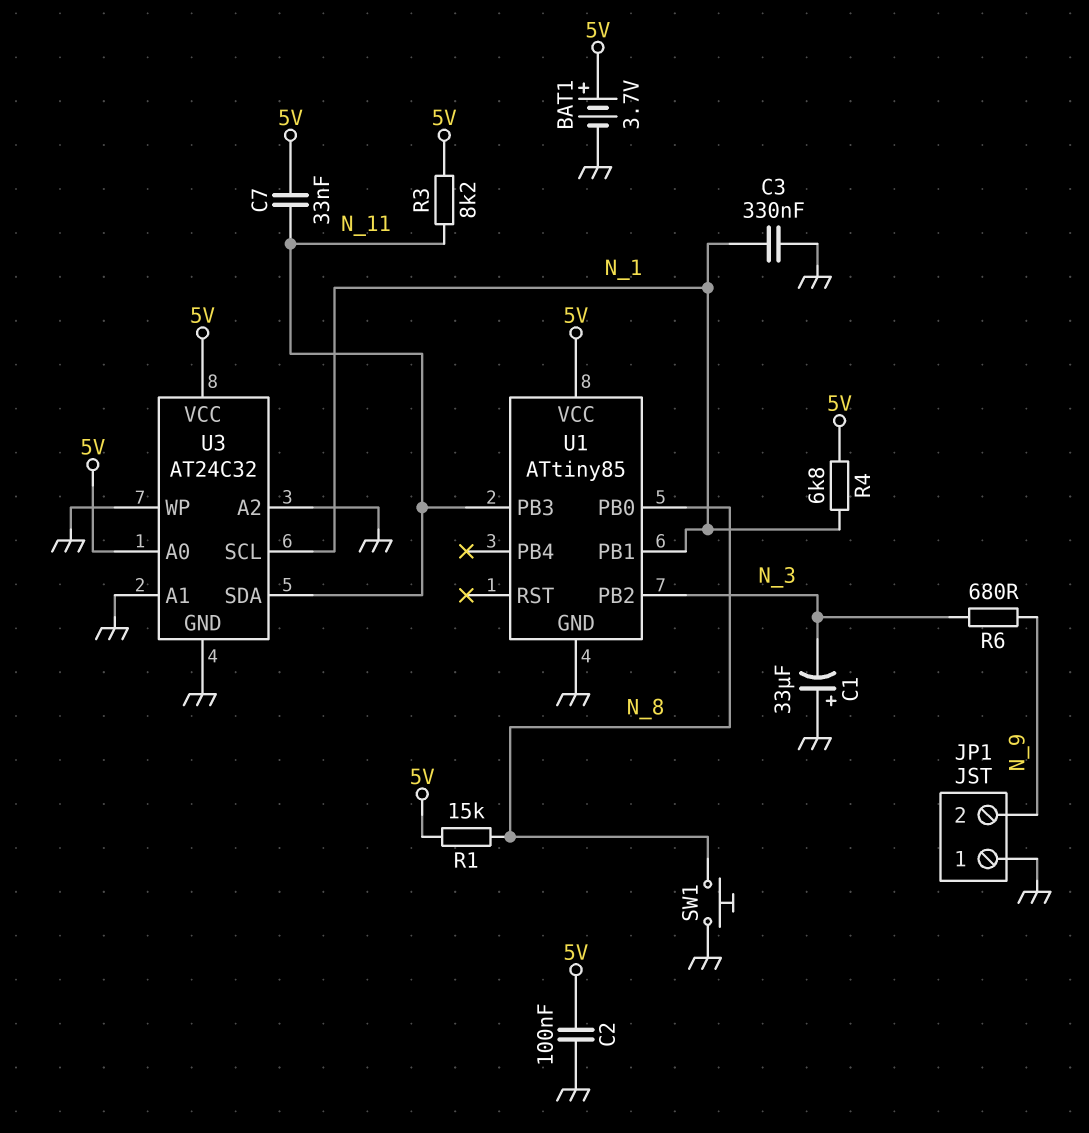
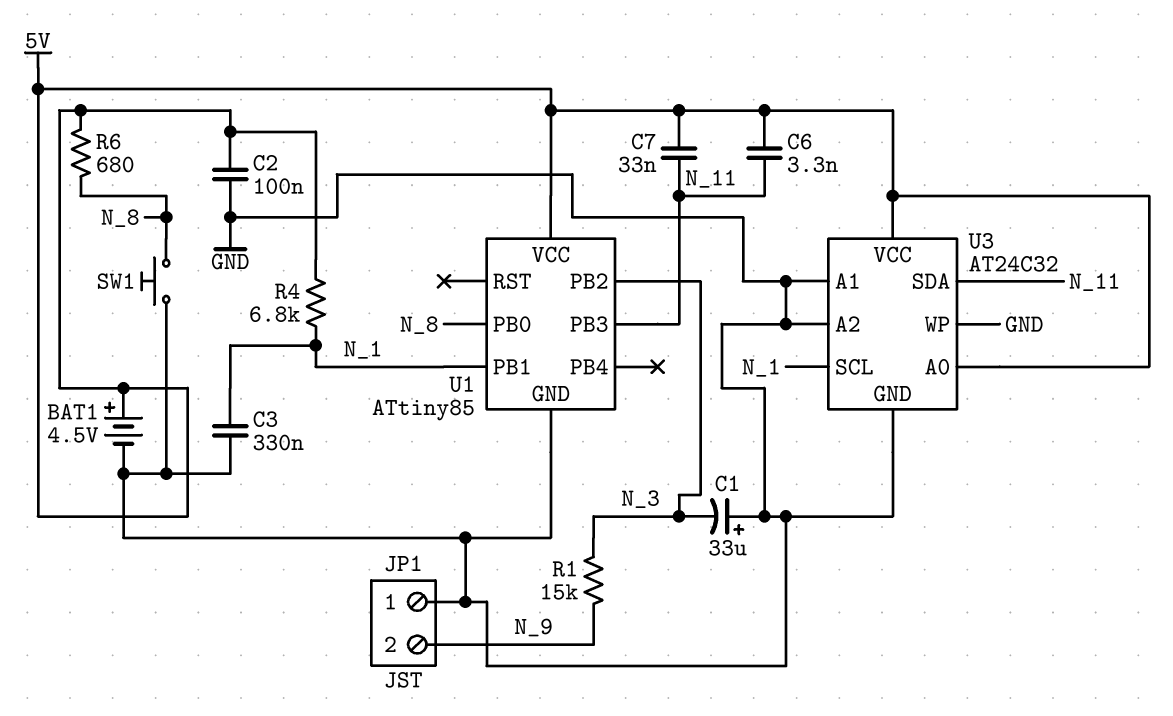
BAT1: 3.7V (plus 5V, minus GND) -> 4.5V (plus 5V, minus GND)
C6: none -> 3.3nF (5V, N_11)
R1: 15k (5V, N_8) -> 15k (N_3, N_9)
R3: 8.2k (5V, N_11) -> none
R6: 680 (N_3, N_9) -> 680 (5V, N_8)

